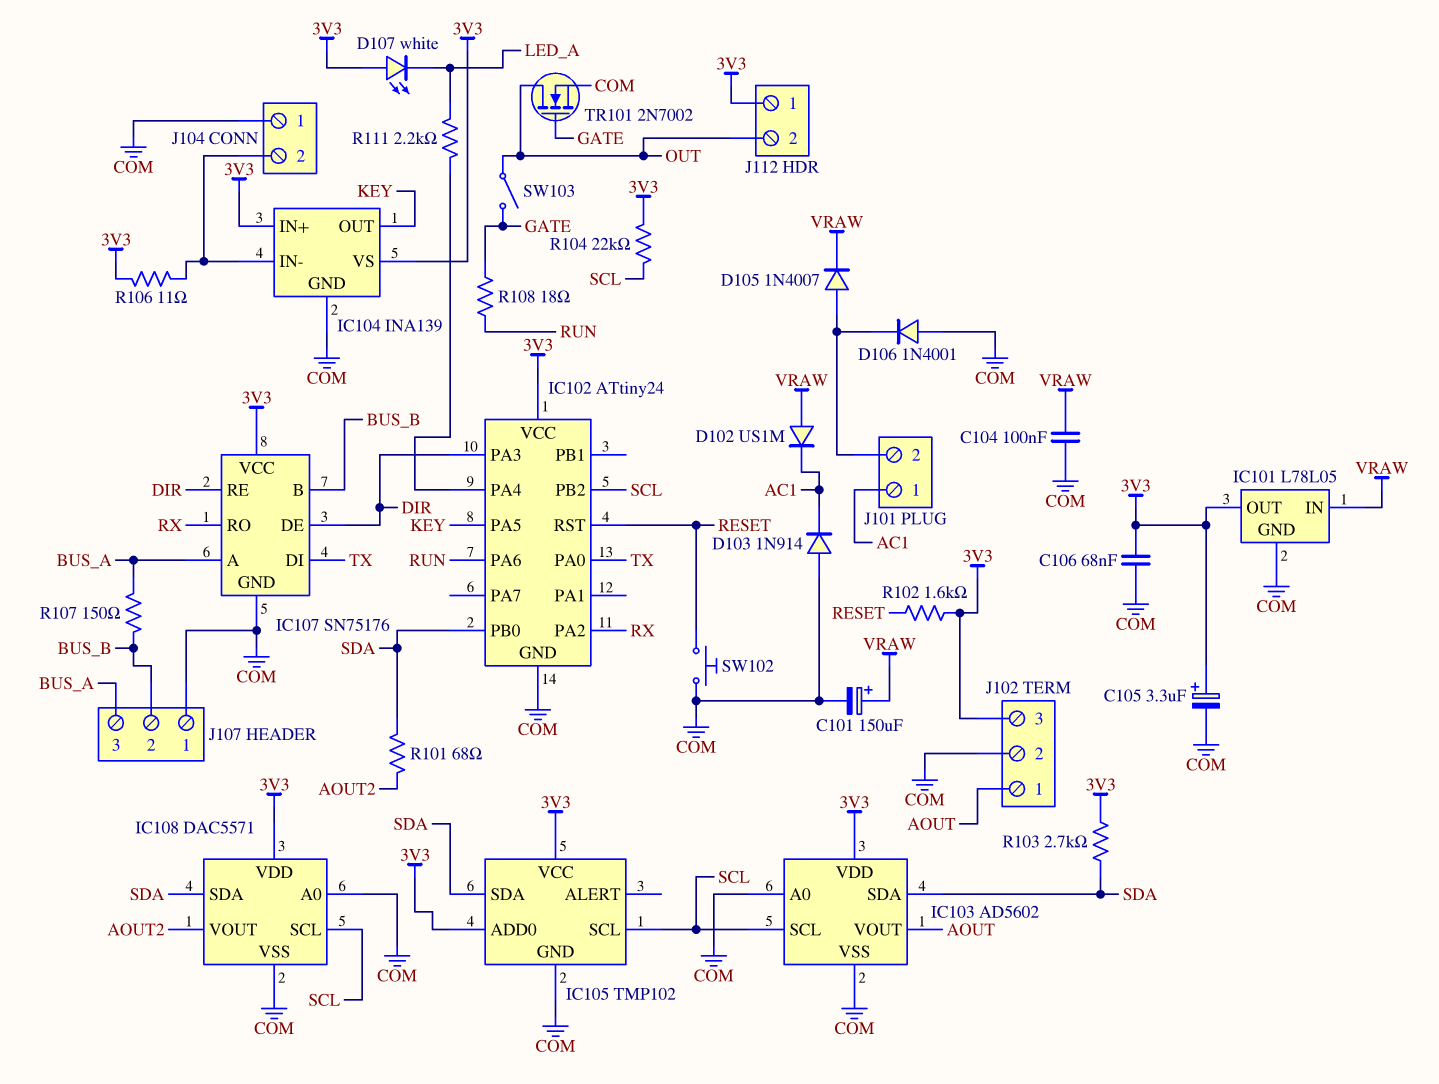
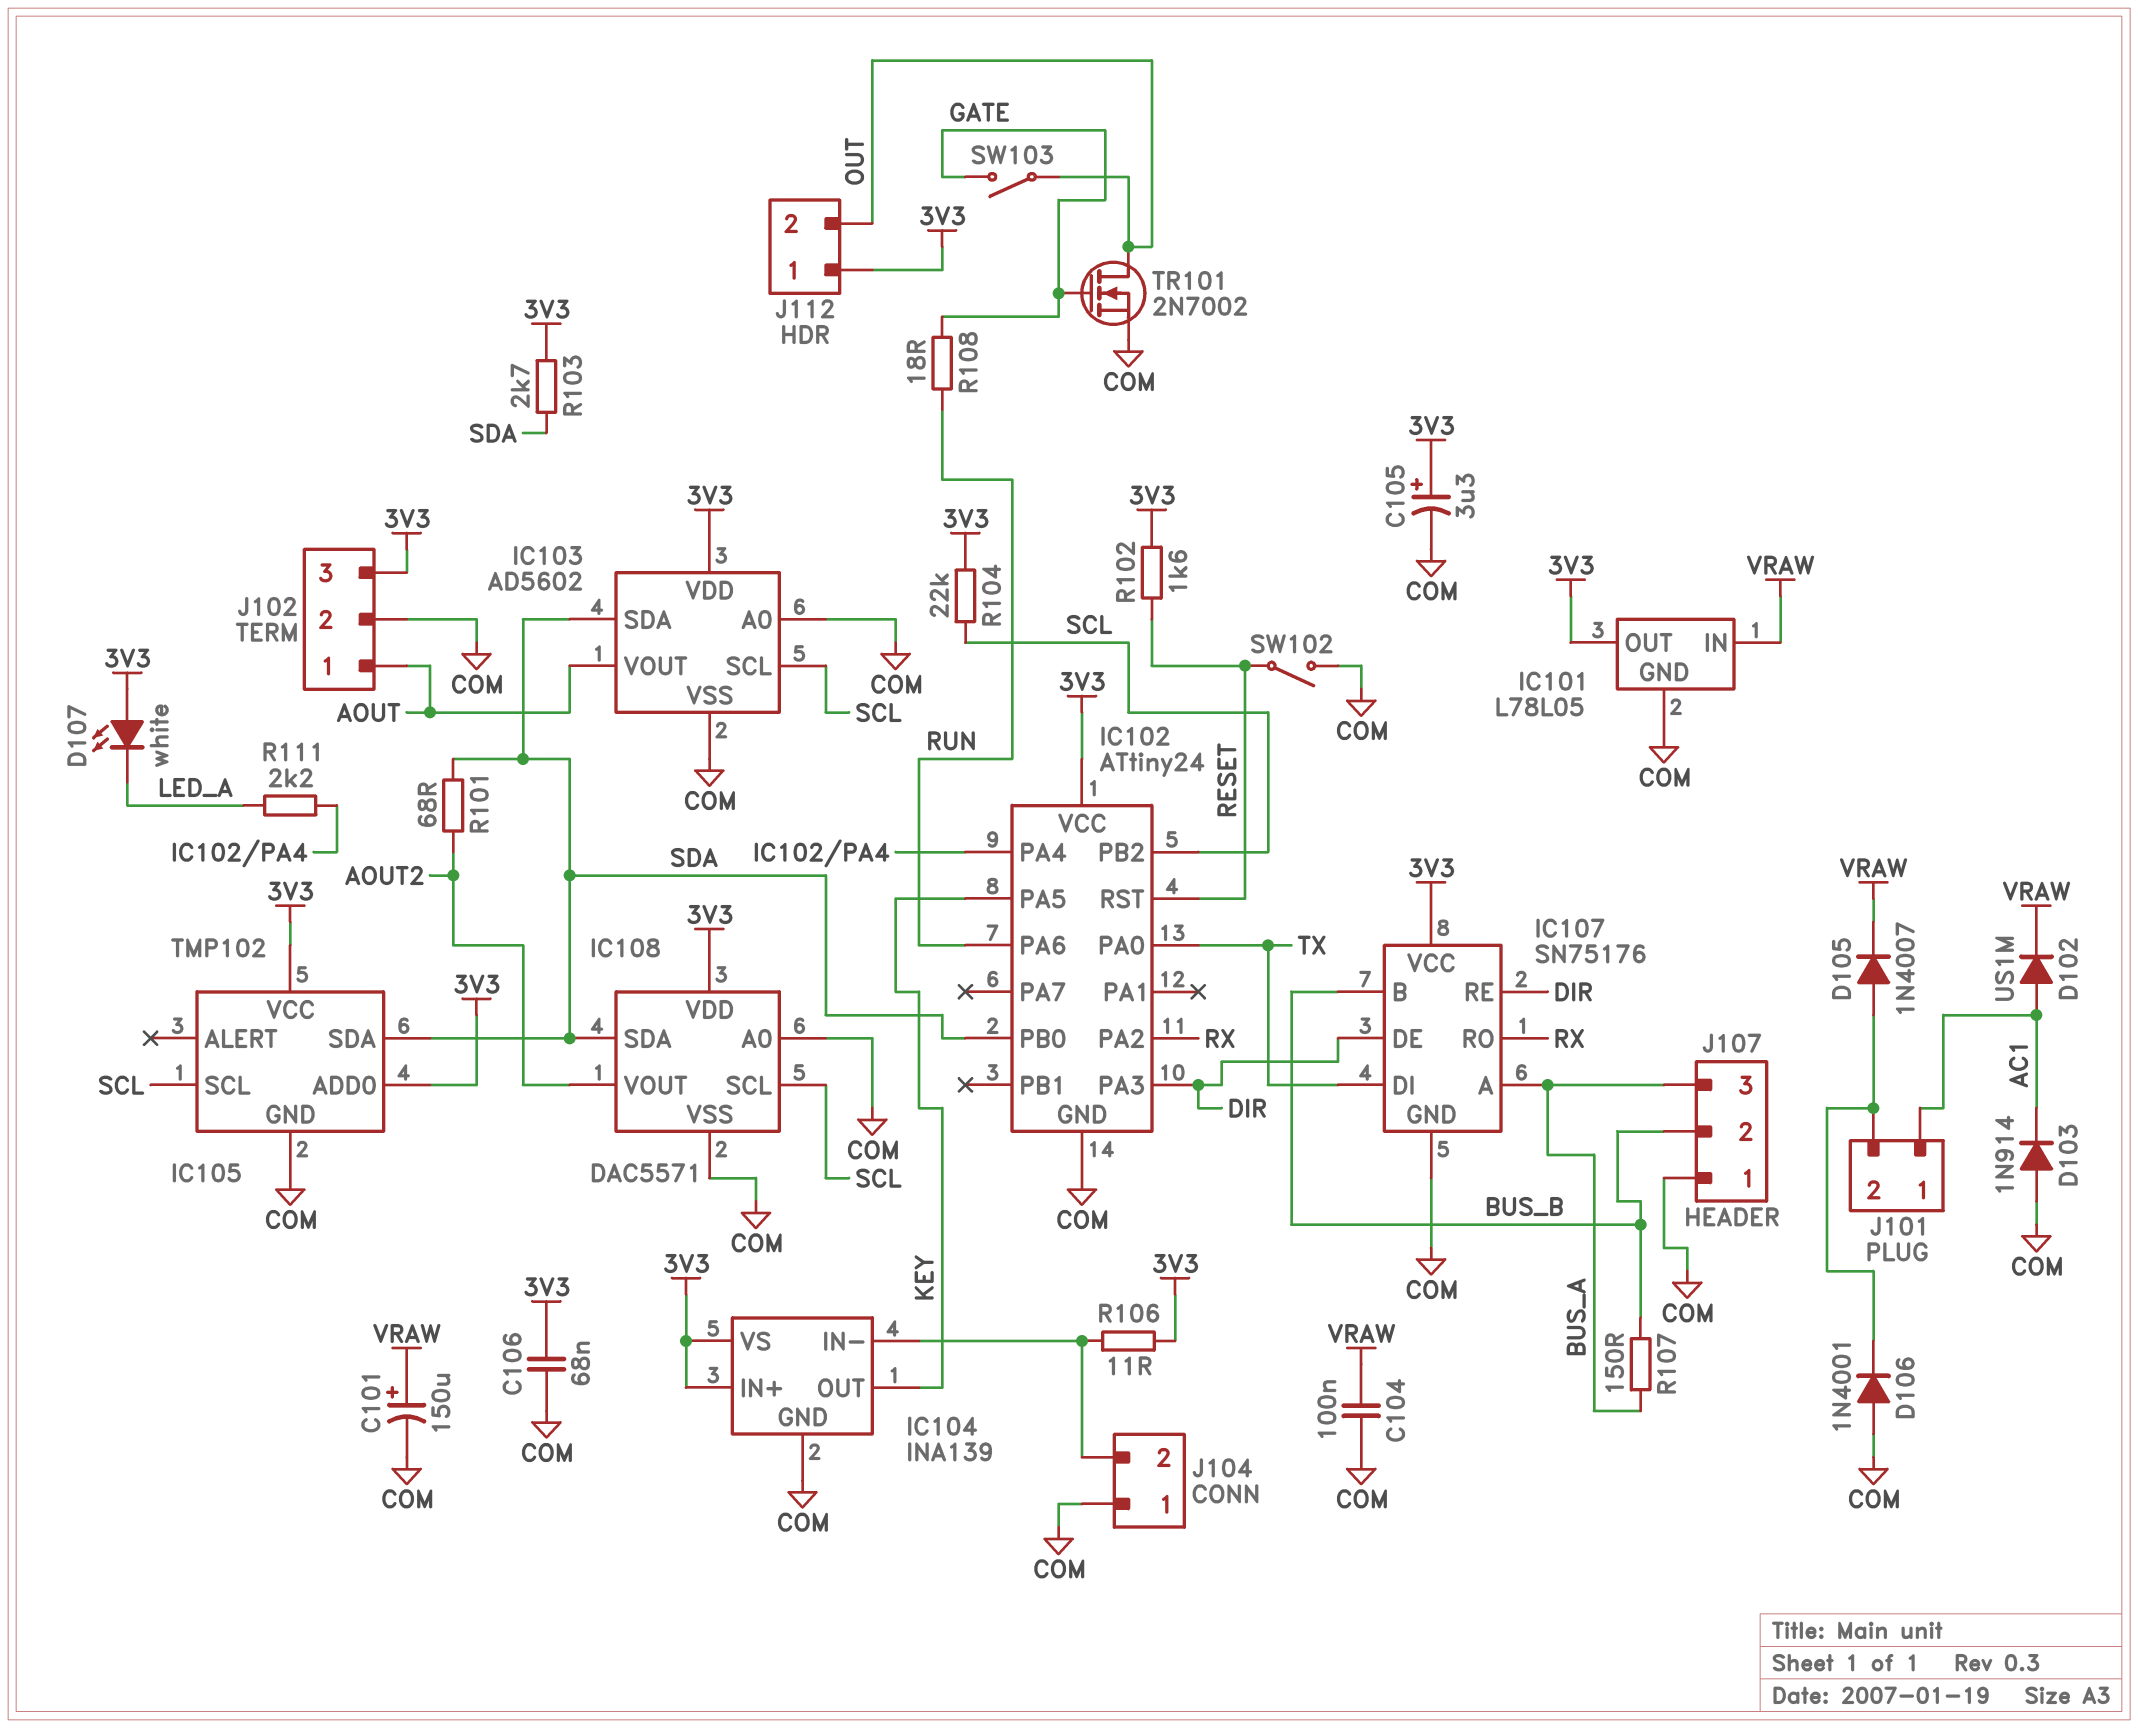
D102: diode US1M (A VRAW, K AC1) -> diode US1M (A AC1, K VRAW)
SW102: button (COM, RESET) -> switch (COM, RESET)

